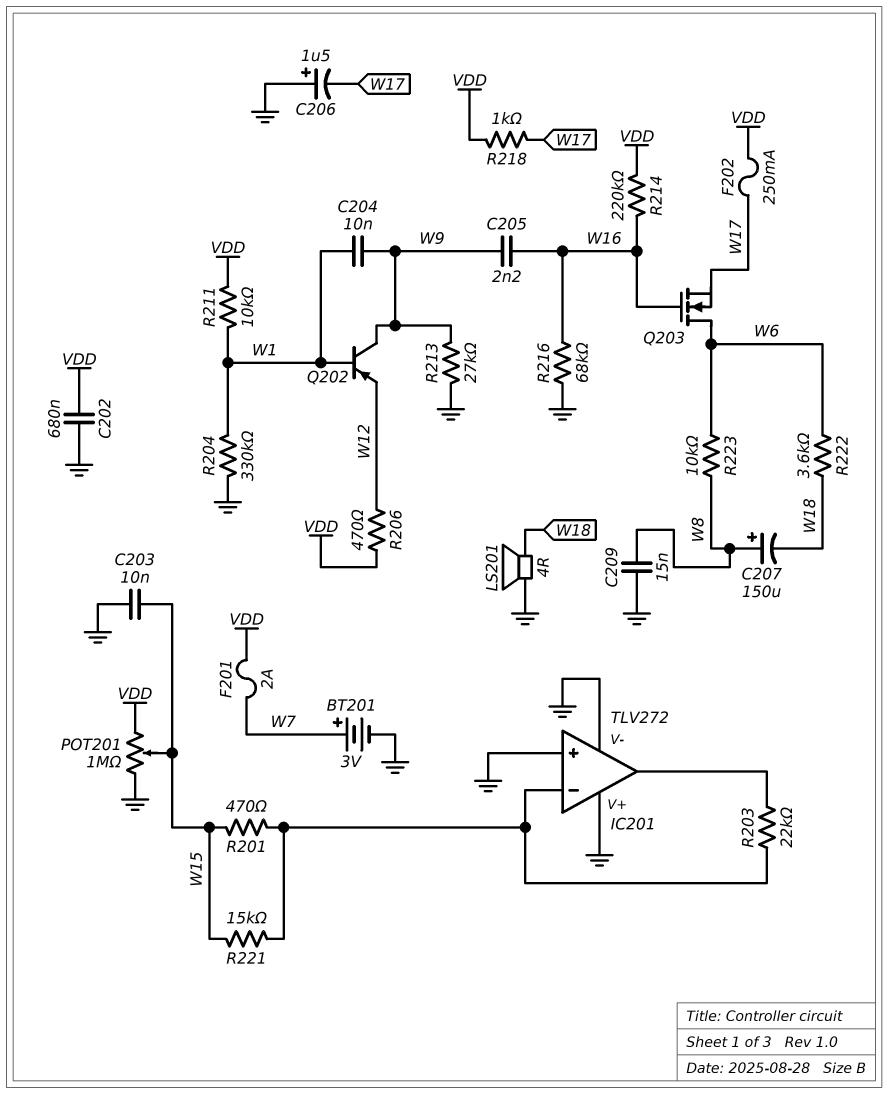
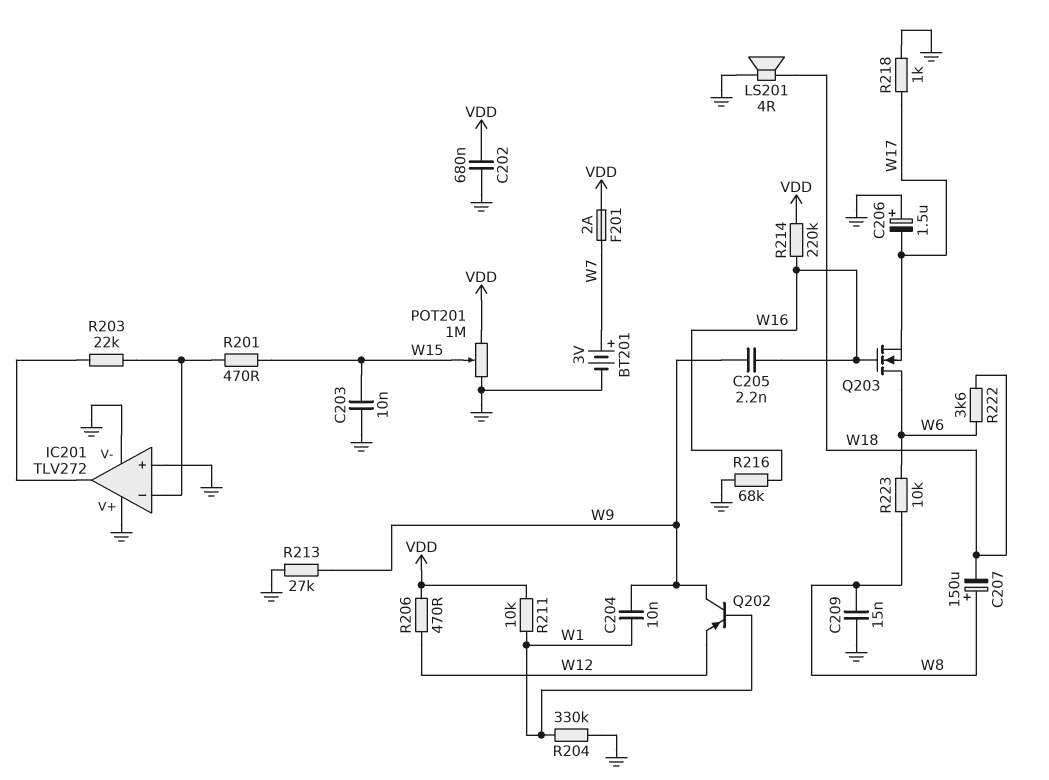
F202: 250mA (VDD, W17) -> none
R218: 1k (VDD, W17) -> 1k (GND, W17)
R221: 15k (IC201/in-, W15) -> none

